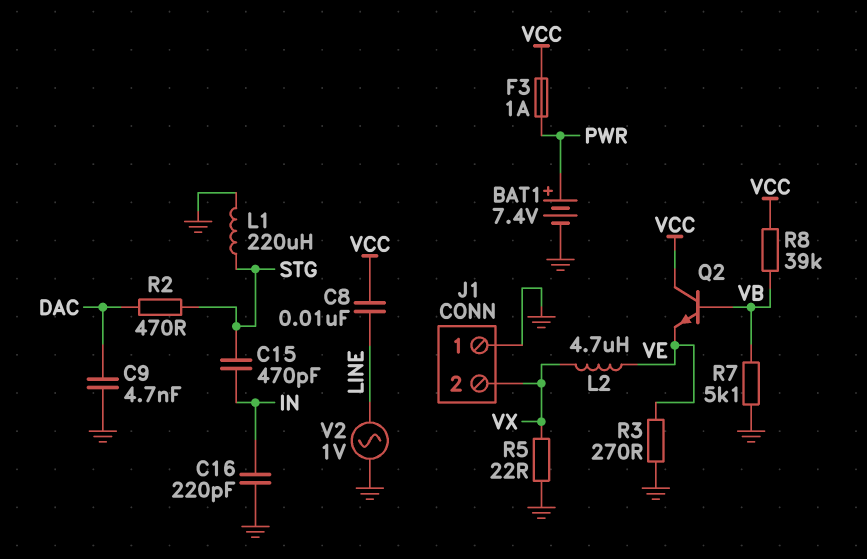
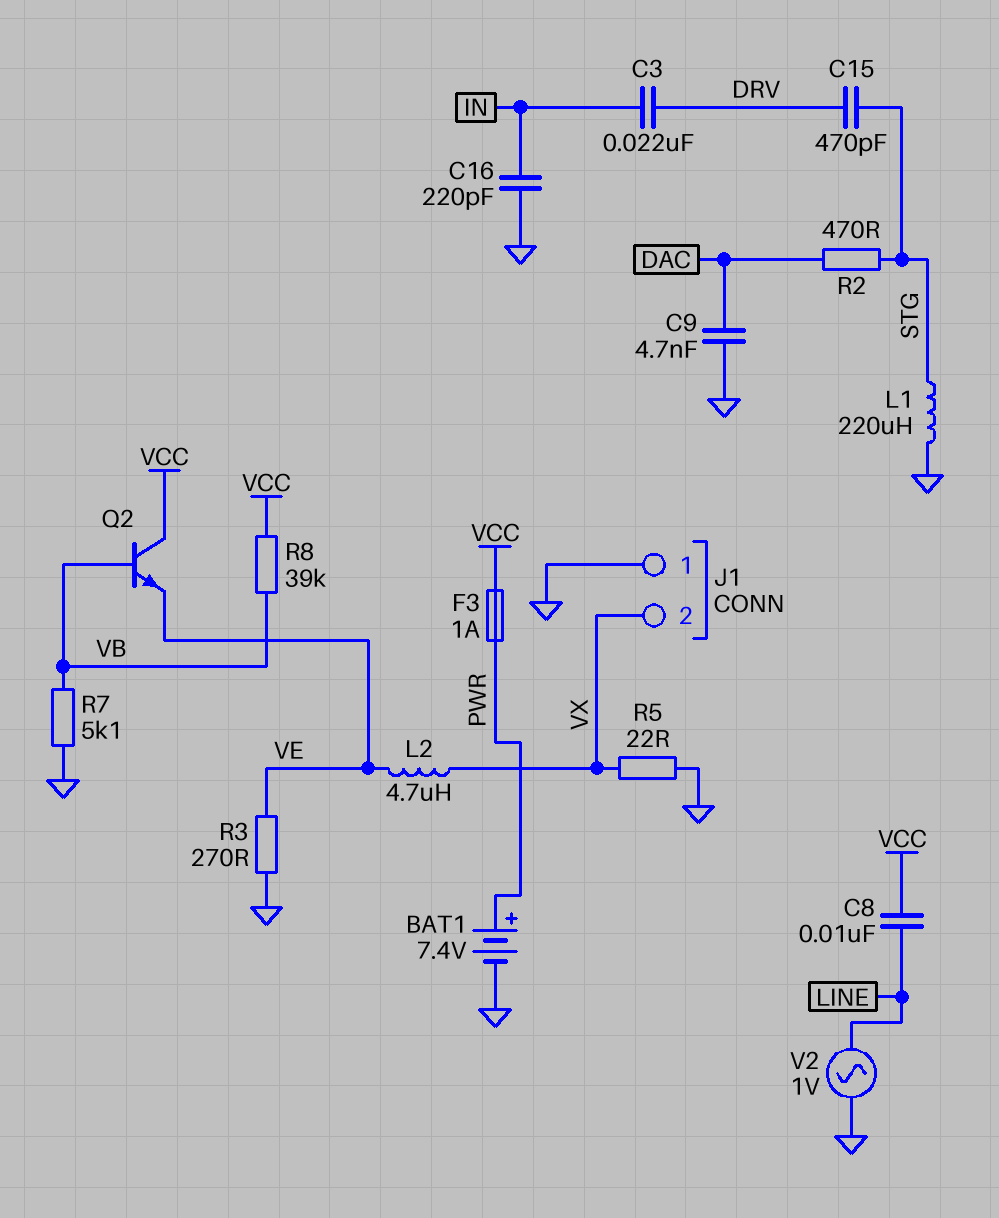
C3: none -> 22nF (DRV, IN)
C15: 470pF (IN, STG) -> 470pF (DRV, STG)

